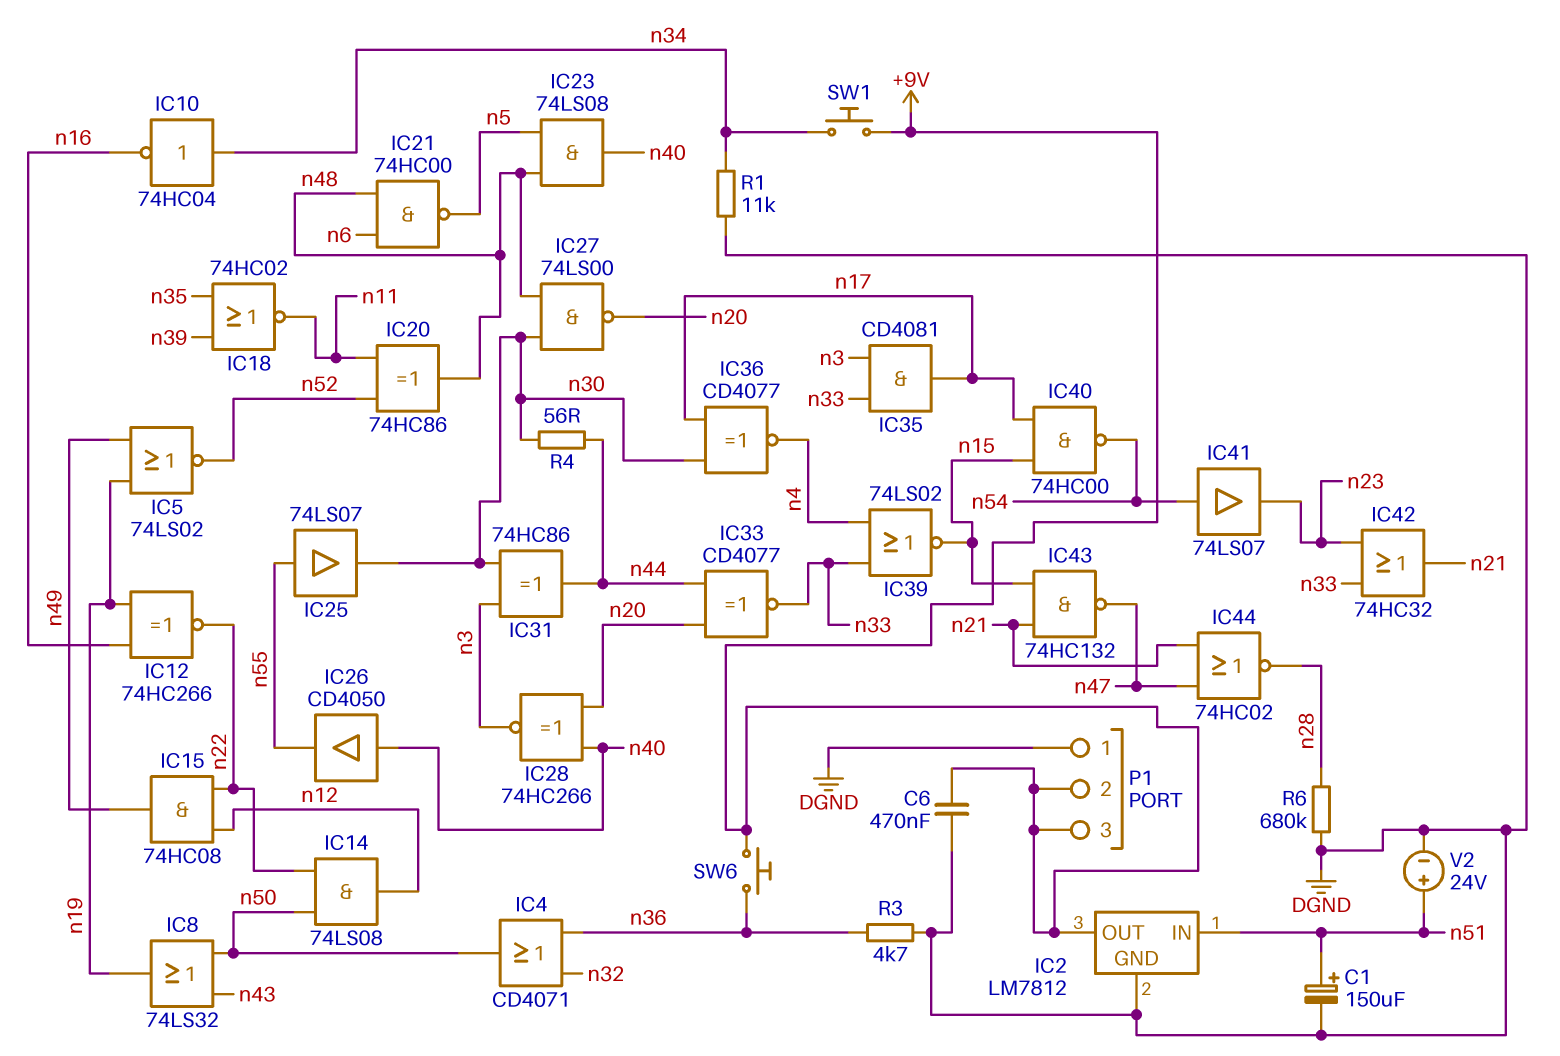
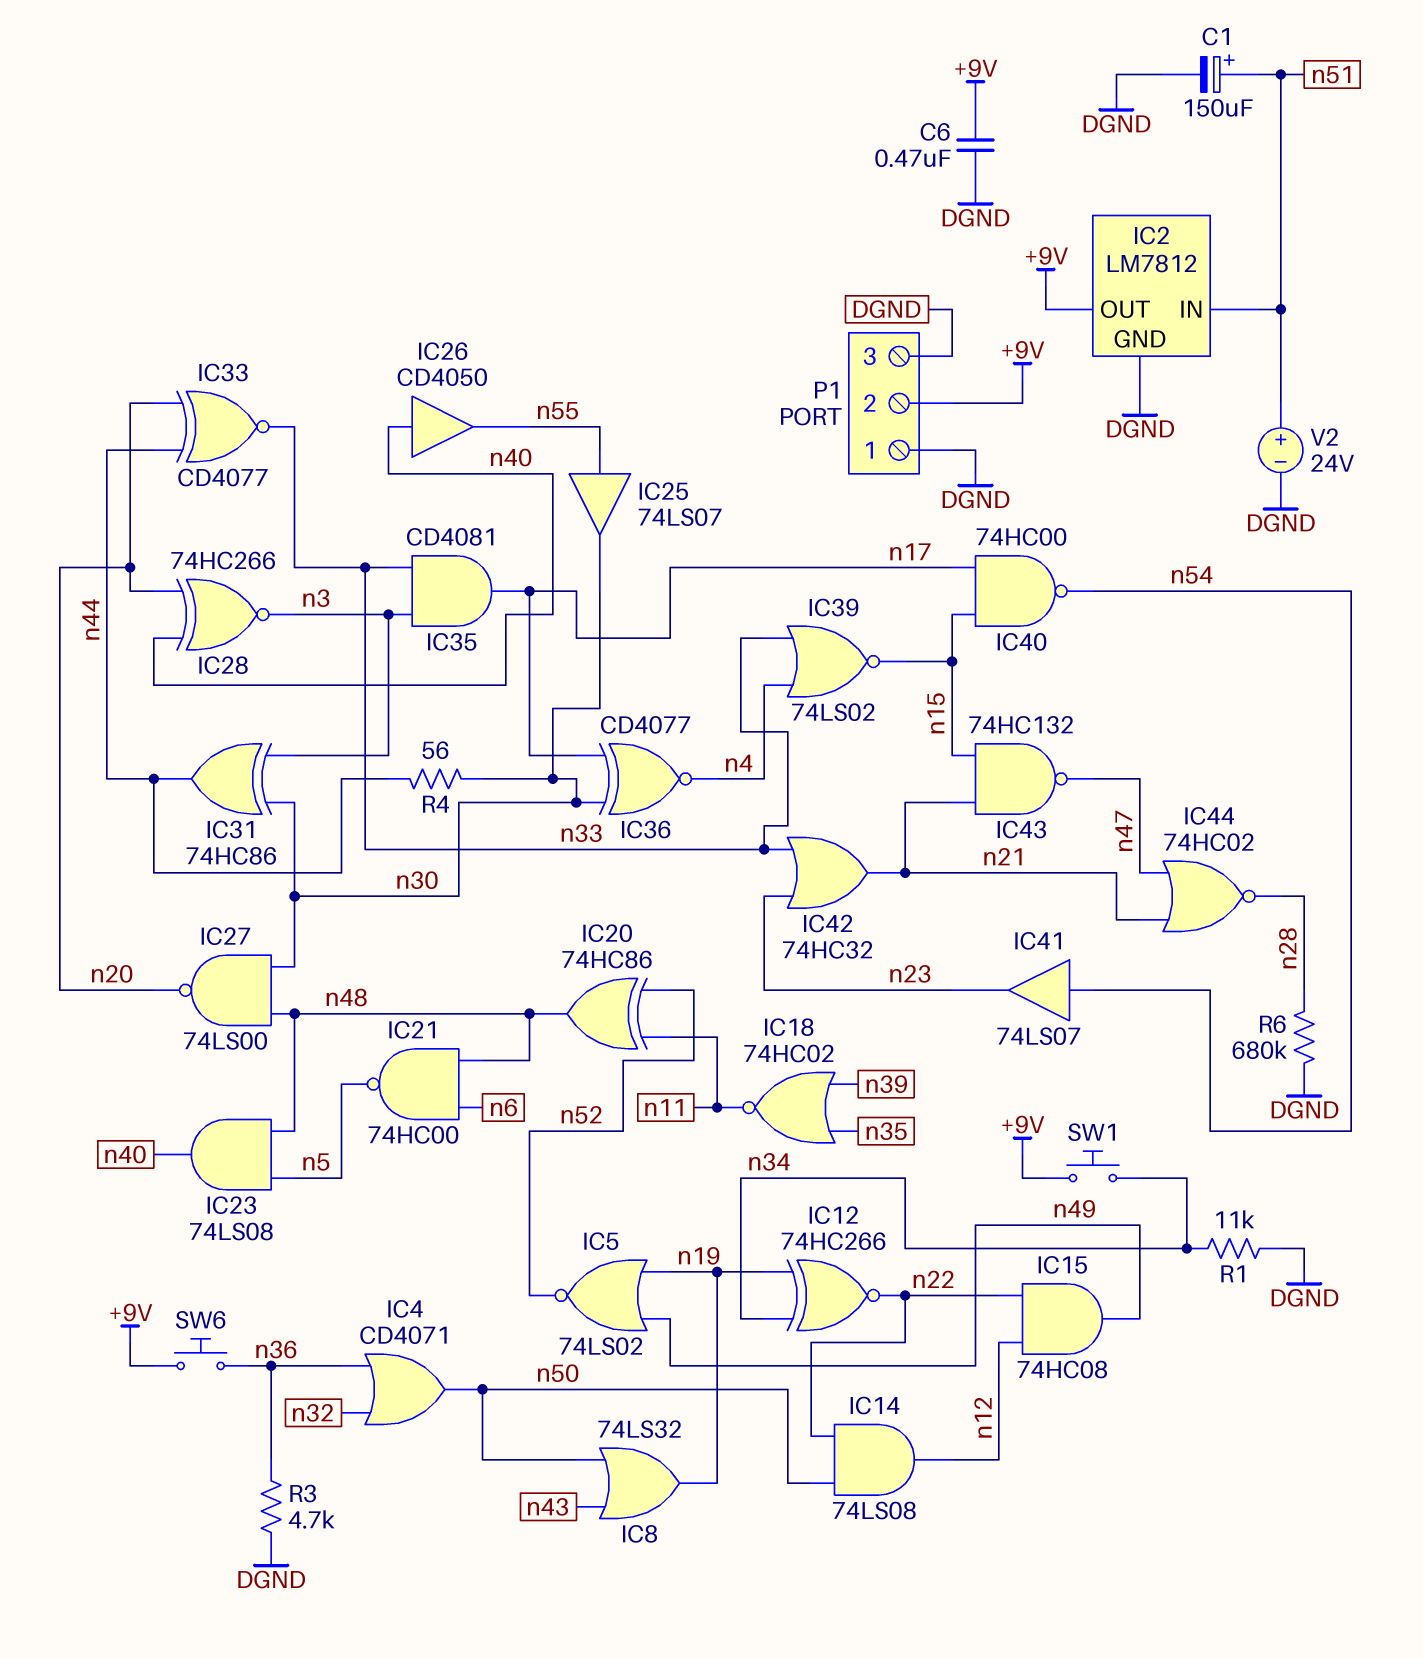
IC10: NOT 74HC04 (in n34, out n16) -> none
IC12: XNOR 74HC266 (in n16, in n19, out n22) -> XNOR 74HC266 (in n19, in n34, out n22)
P1 pin 3: +9V -> DGND

